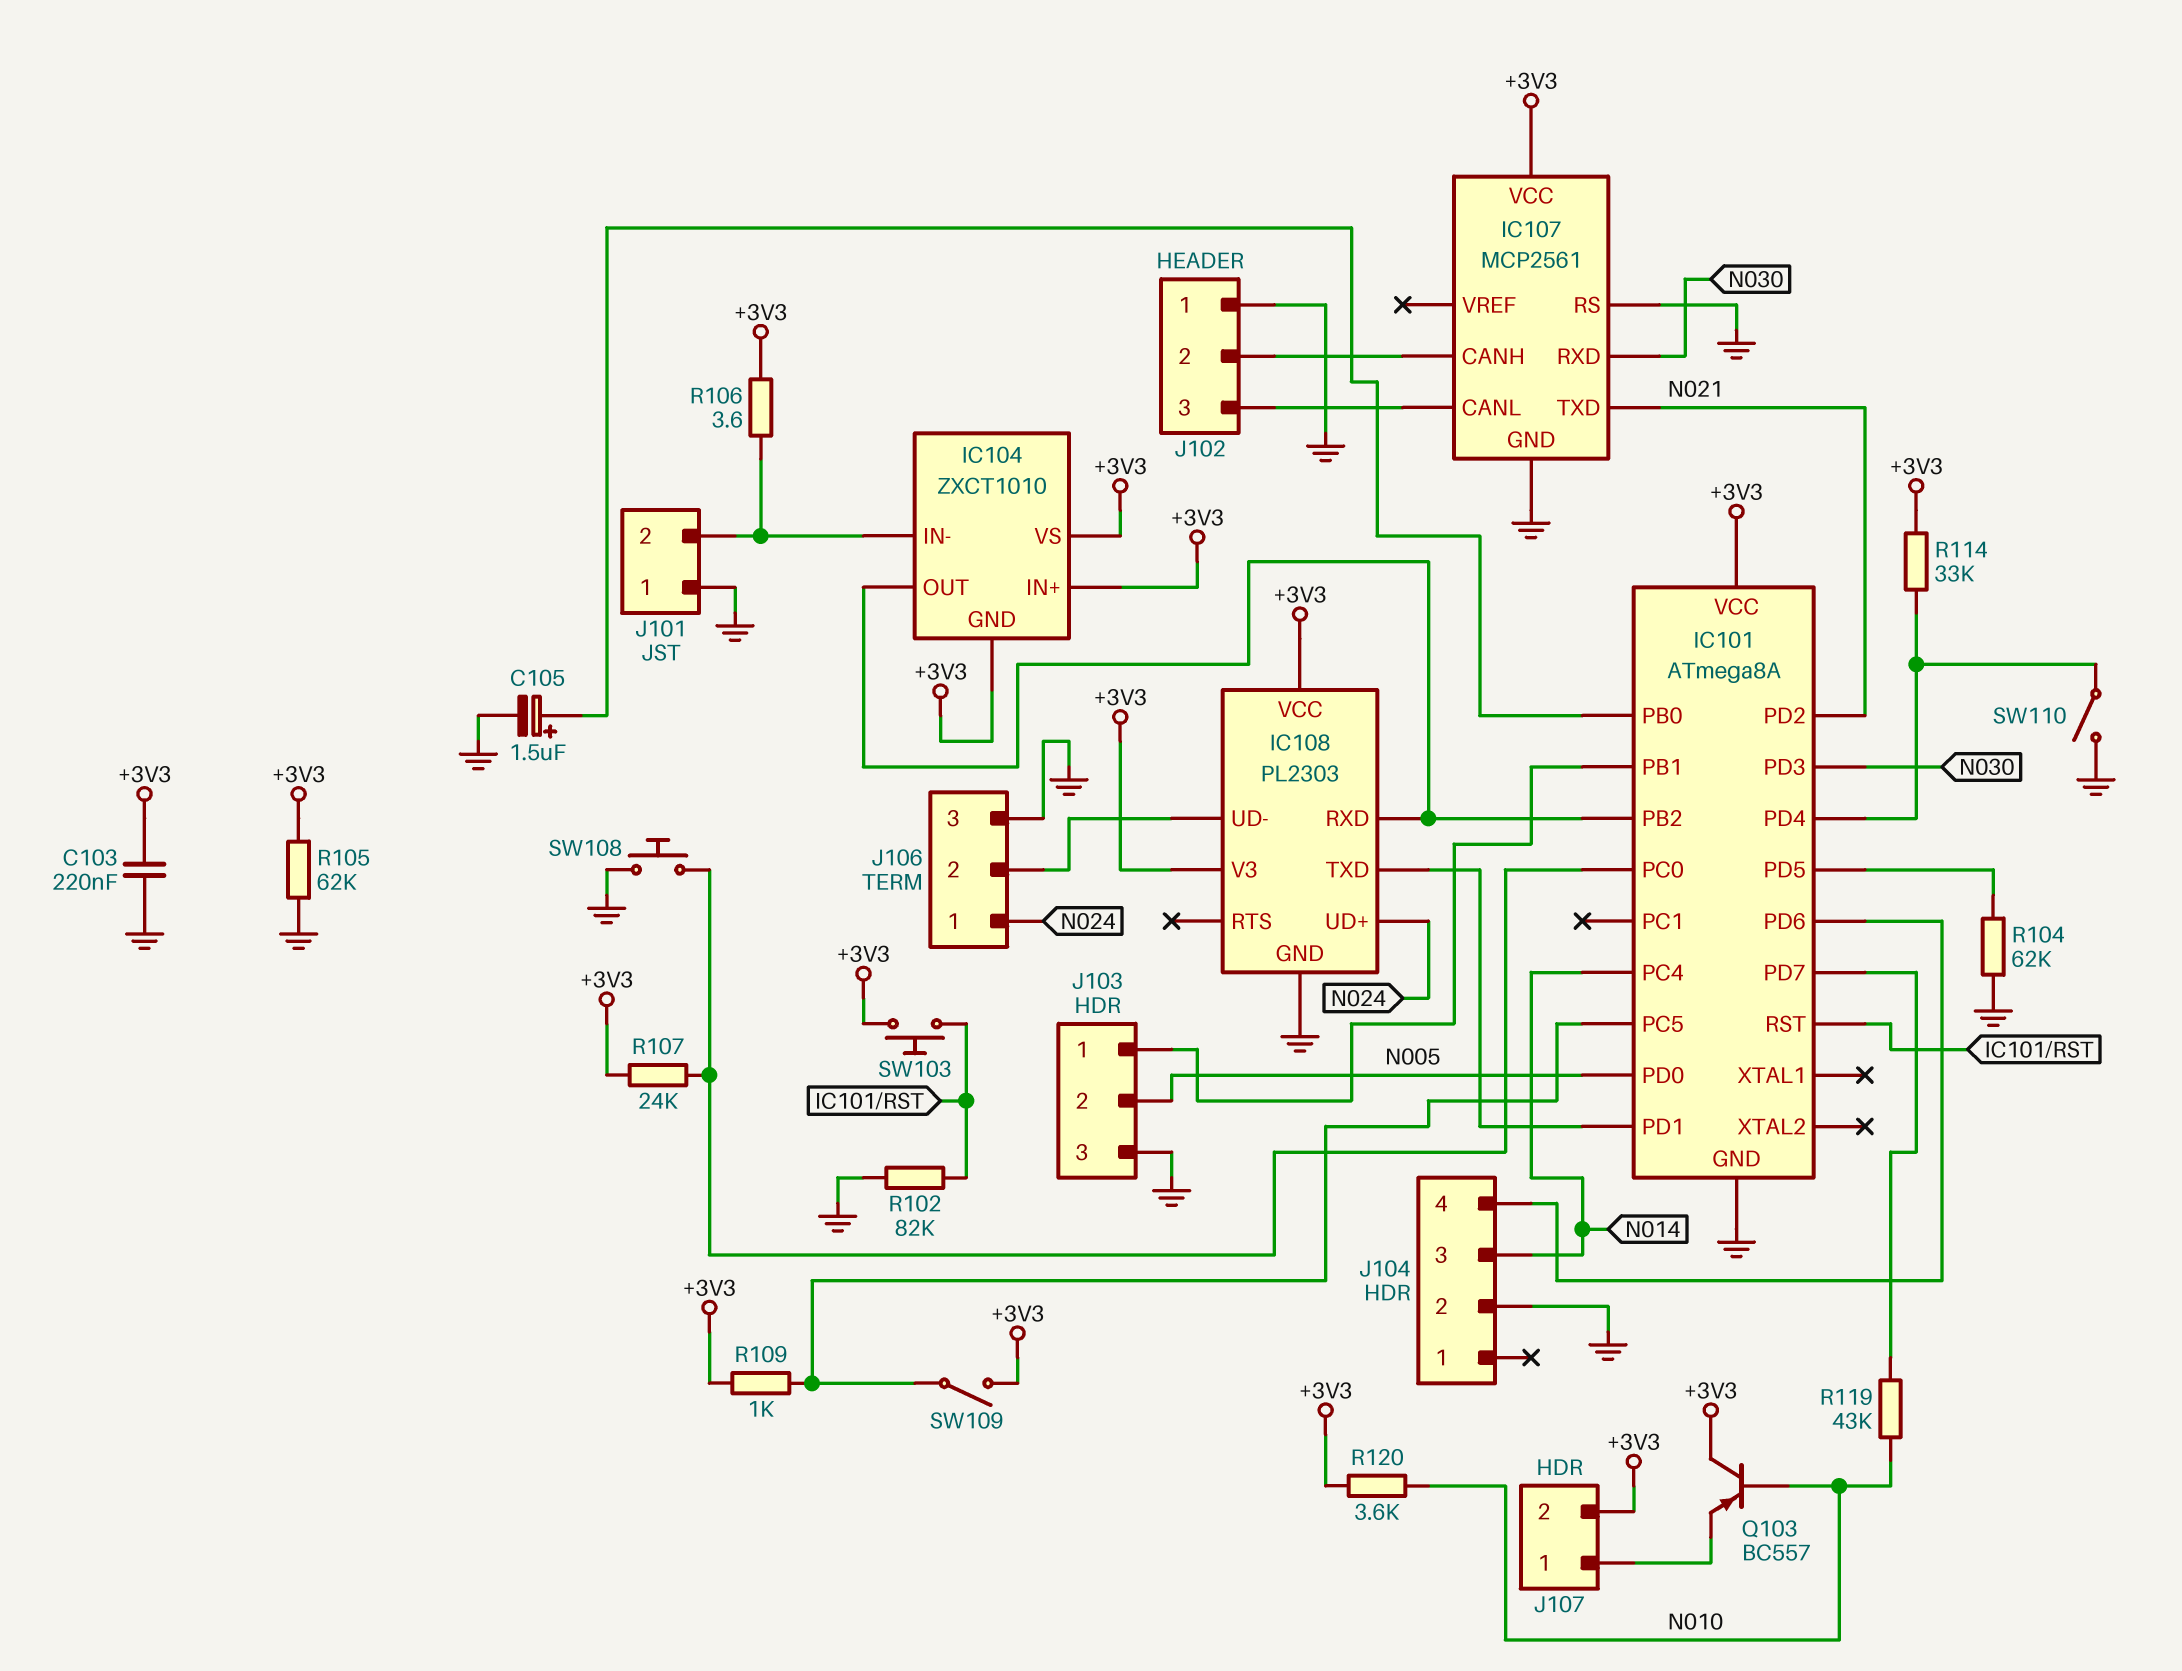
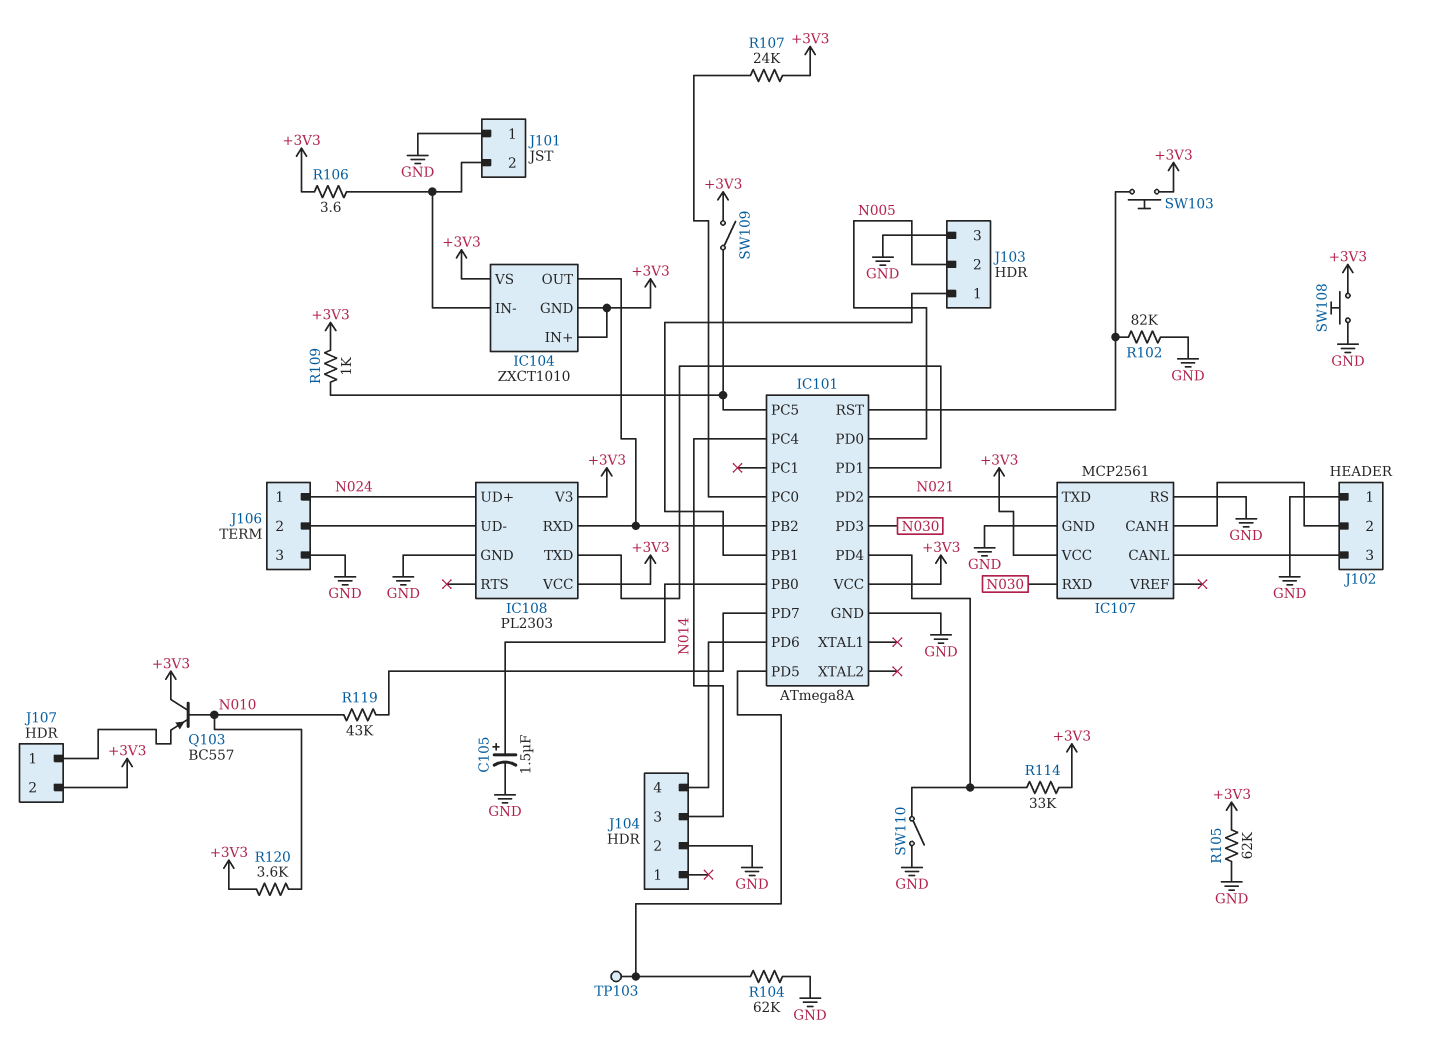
C103: 220nF (+3V3, GND) -> none
SW108: button (GND, IC101/PC0) -> button (+3V3, GND)
TP103: none -> test point (IC101/PD5)

